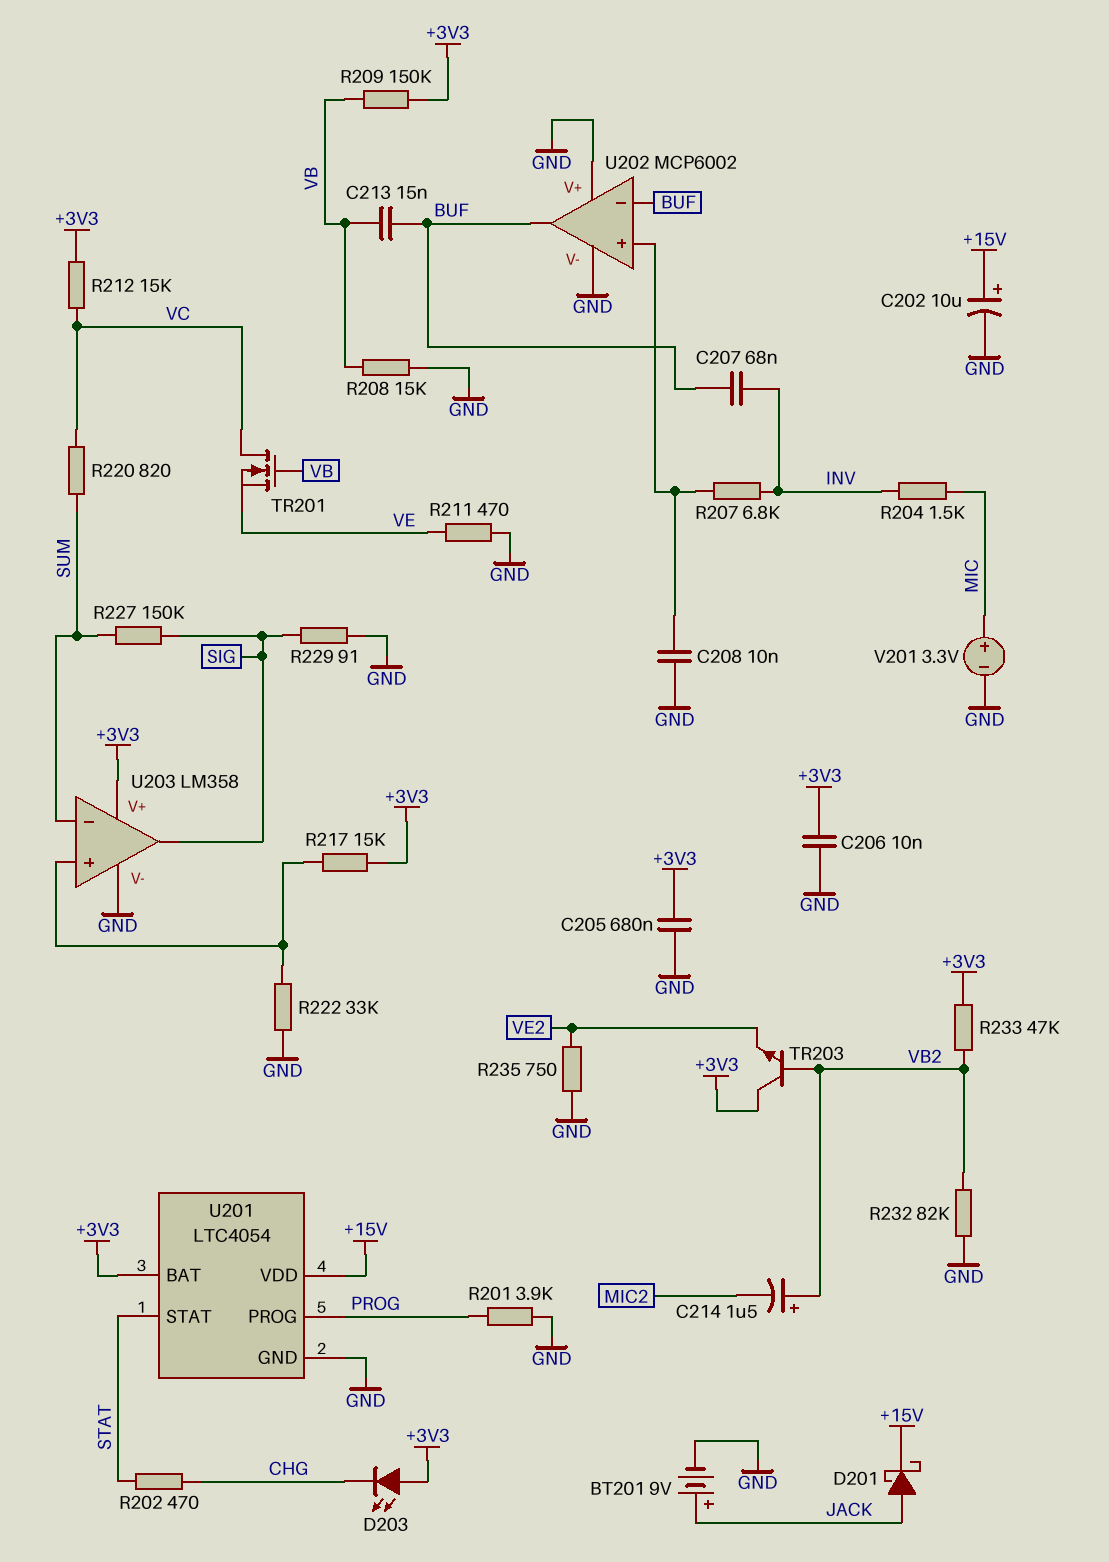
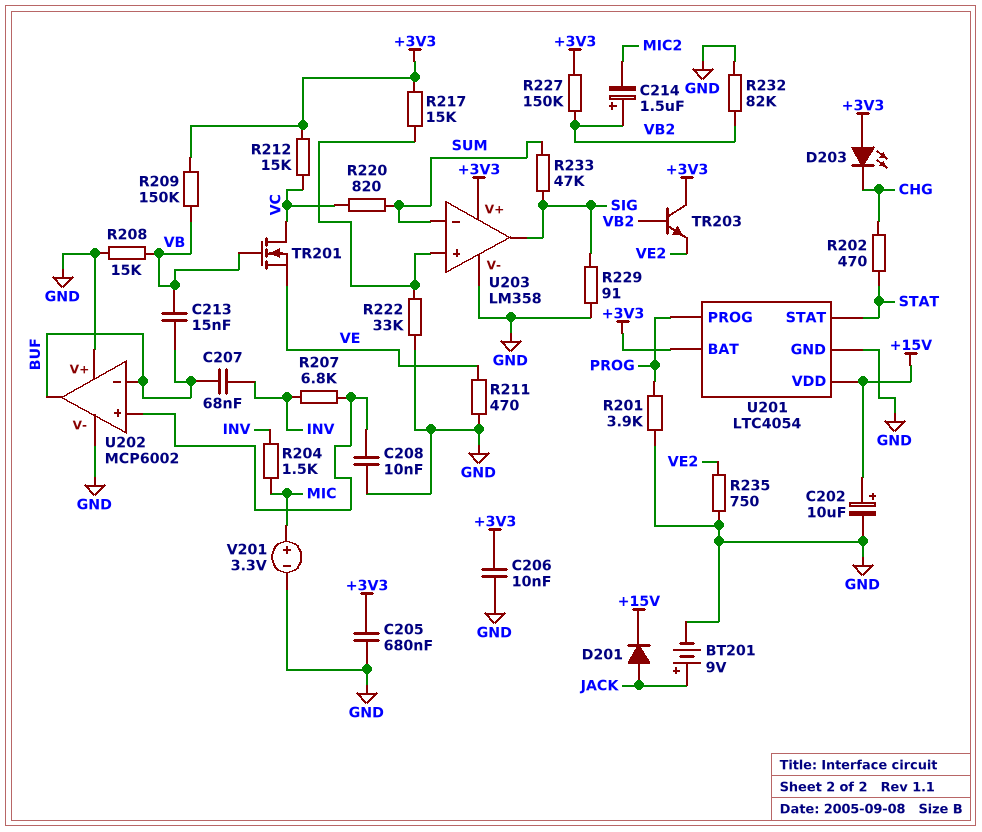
D201: schottky (A JACK, K +15V) -> diode (A JACK, K +15V)
R227: 150k (SIG, SUM) -> 150k (+3V3, VB2)
R233: 47k (+3V3, VB2) -> 47k (SIG, SUM)

